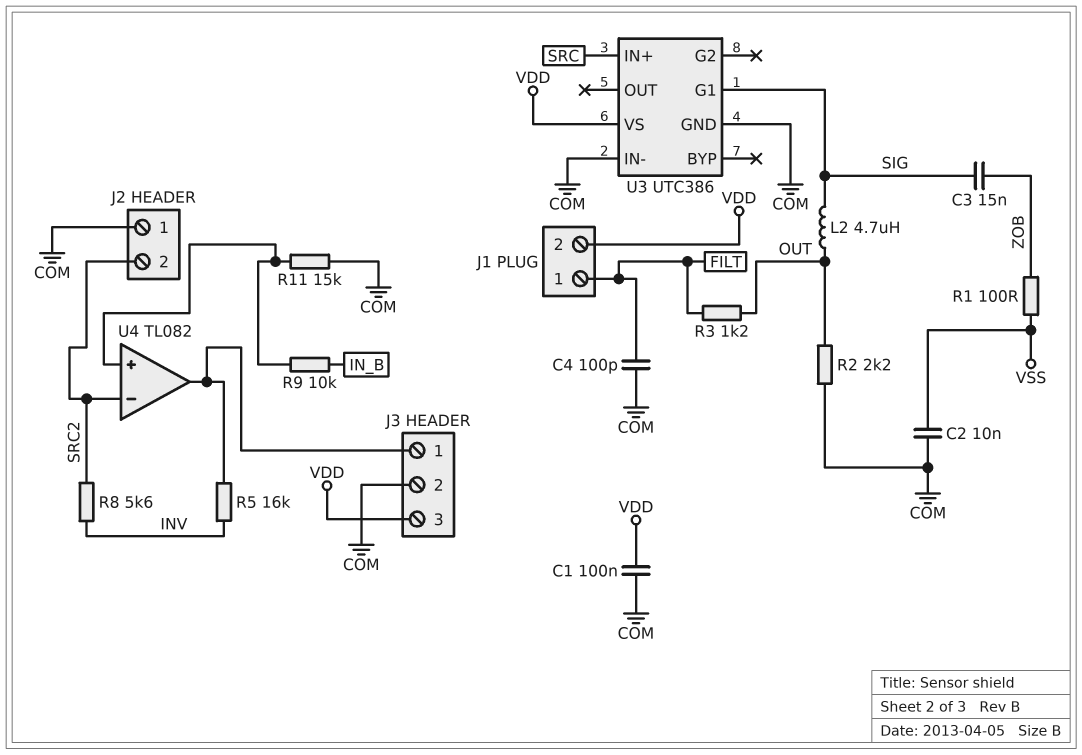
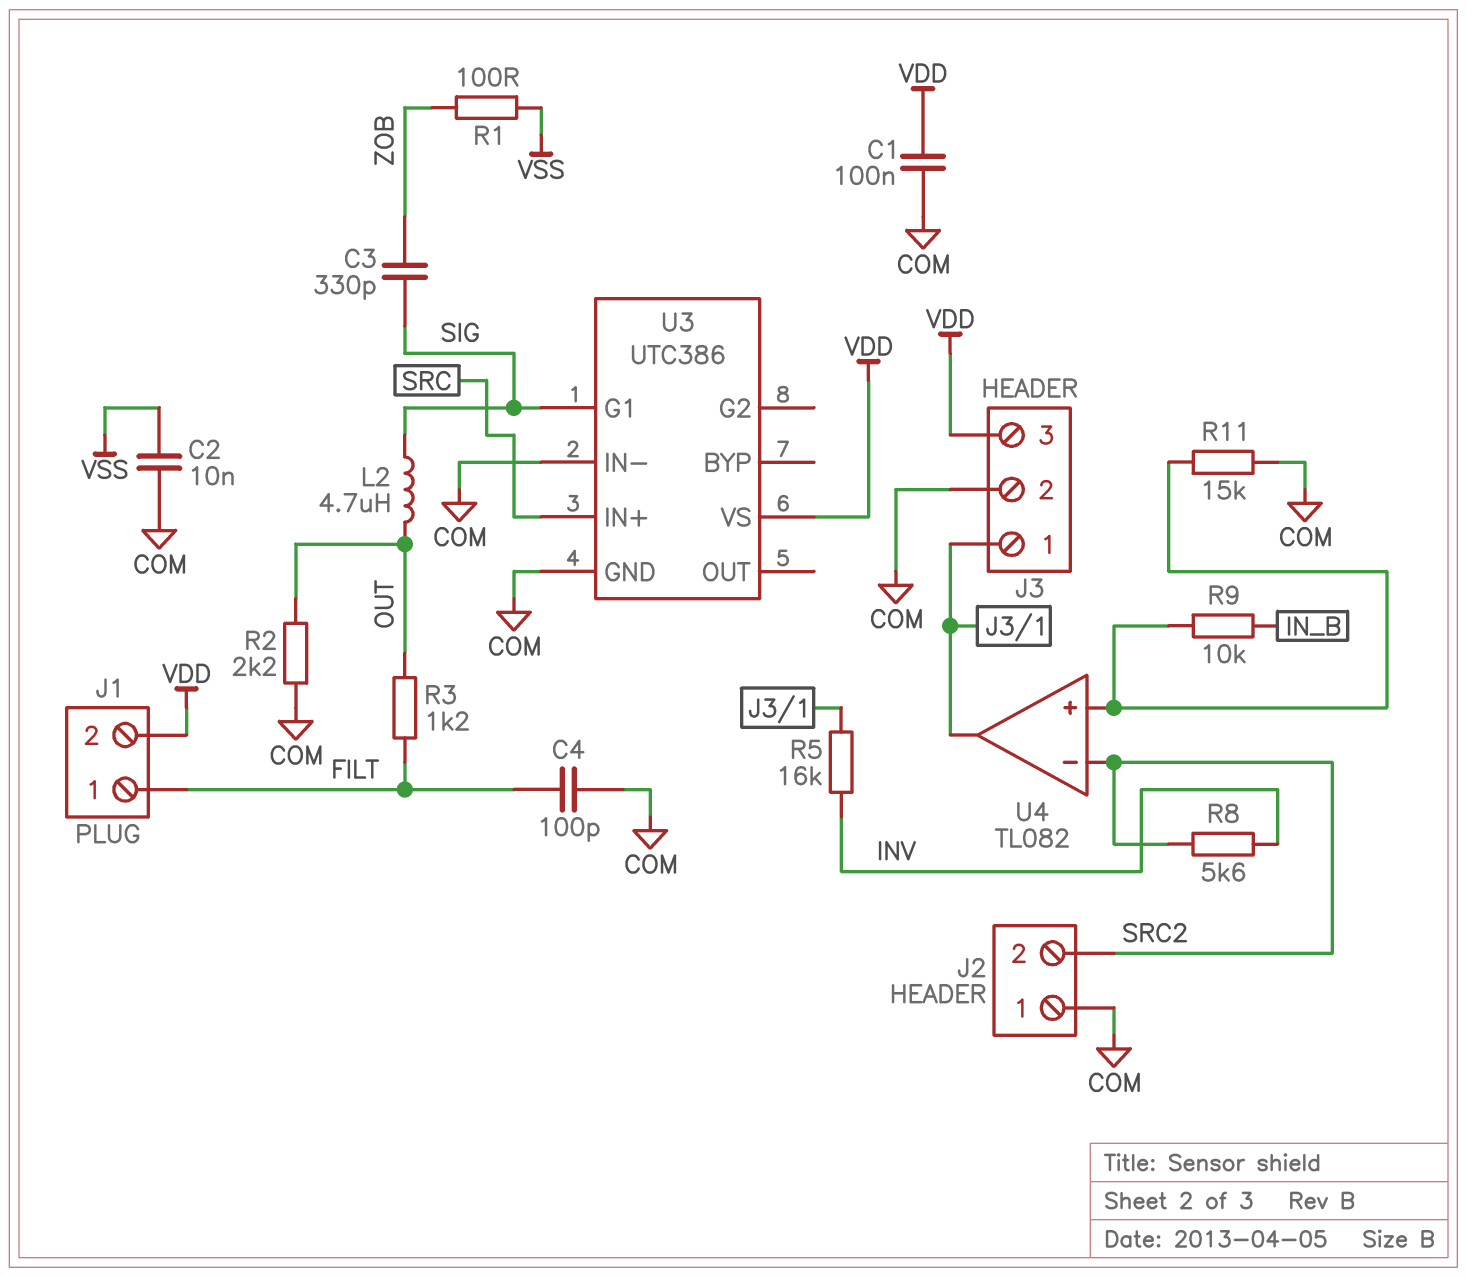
C3: 15nF (SIG, ZOB) -> 330pF (SIG, ZOB)

